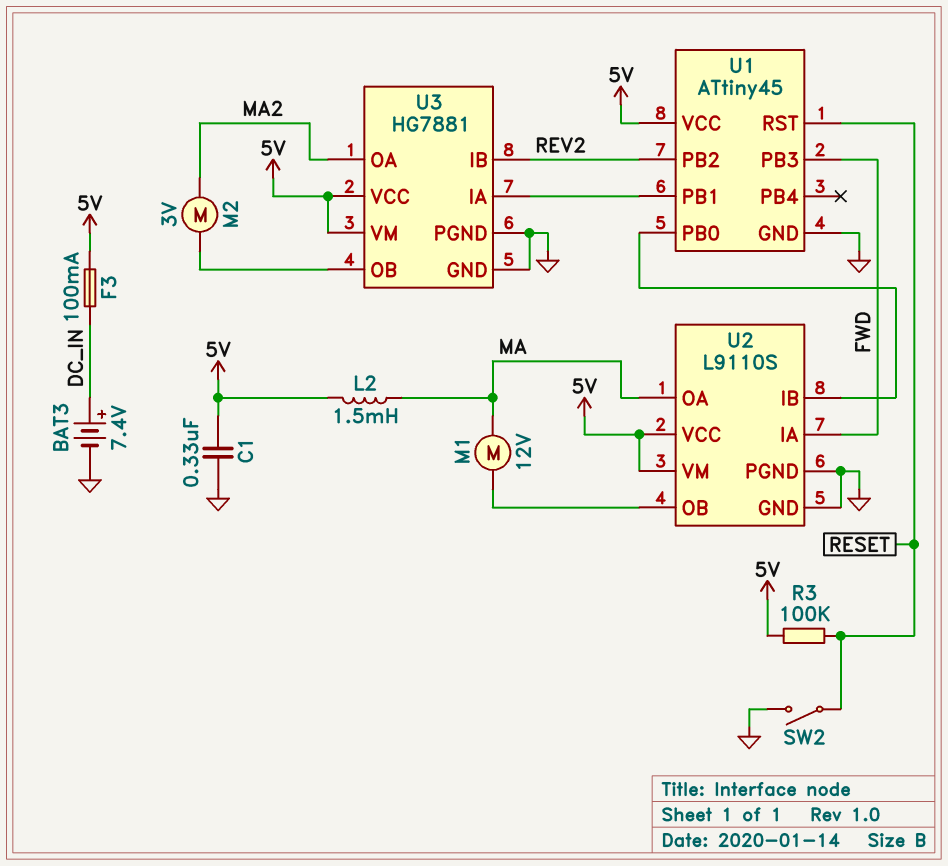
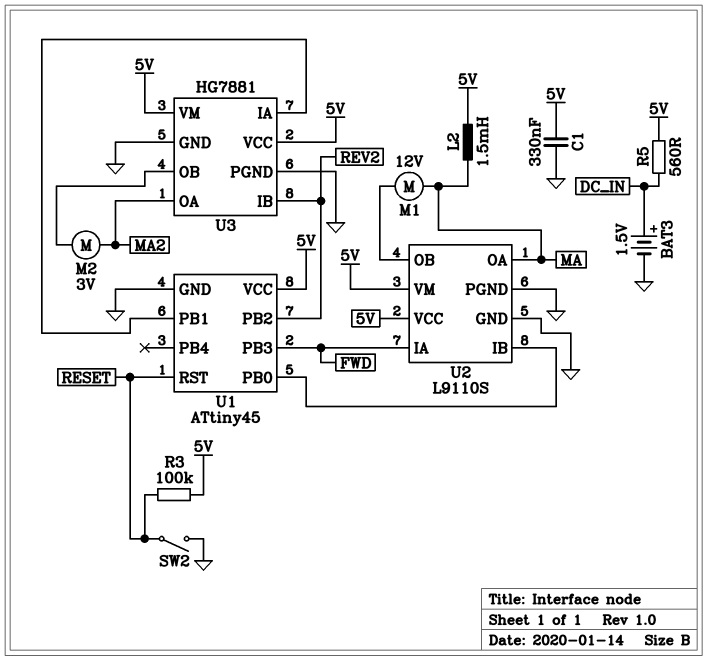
BAT3: 7.4V (plus DC_IN, minus GND) -> 1.5V (plus DC_IN, minus GND)
F3: 100mA (5V, DC_IN) -> none
R5: none -> 560 (5V, DC_IN)

